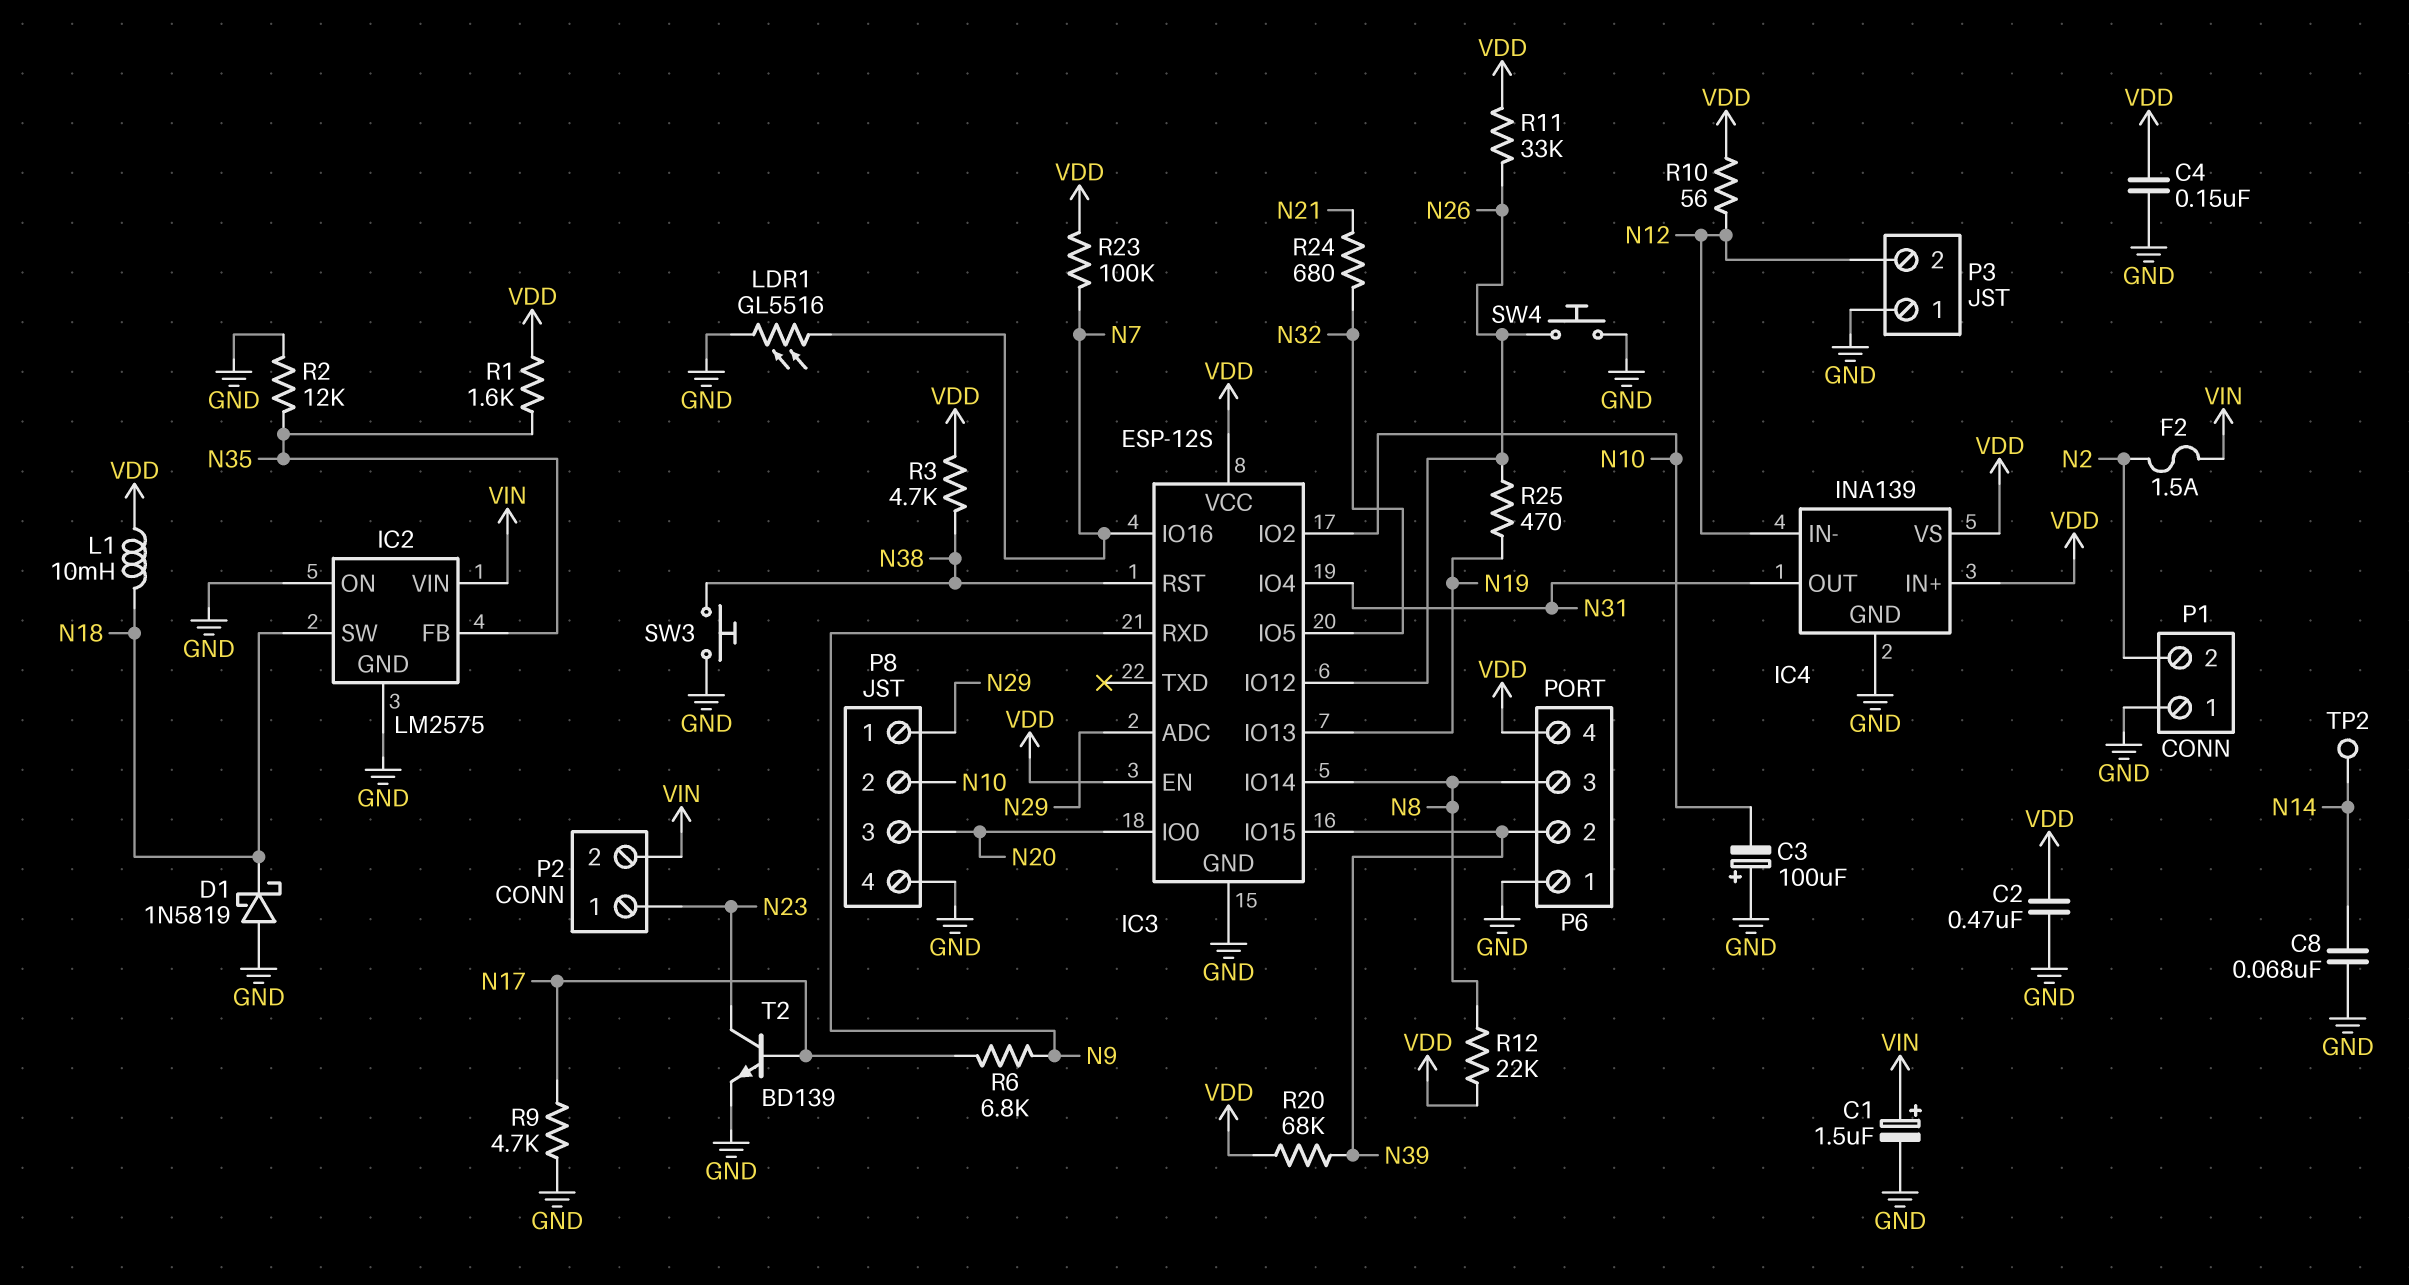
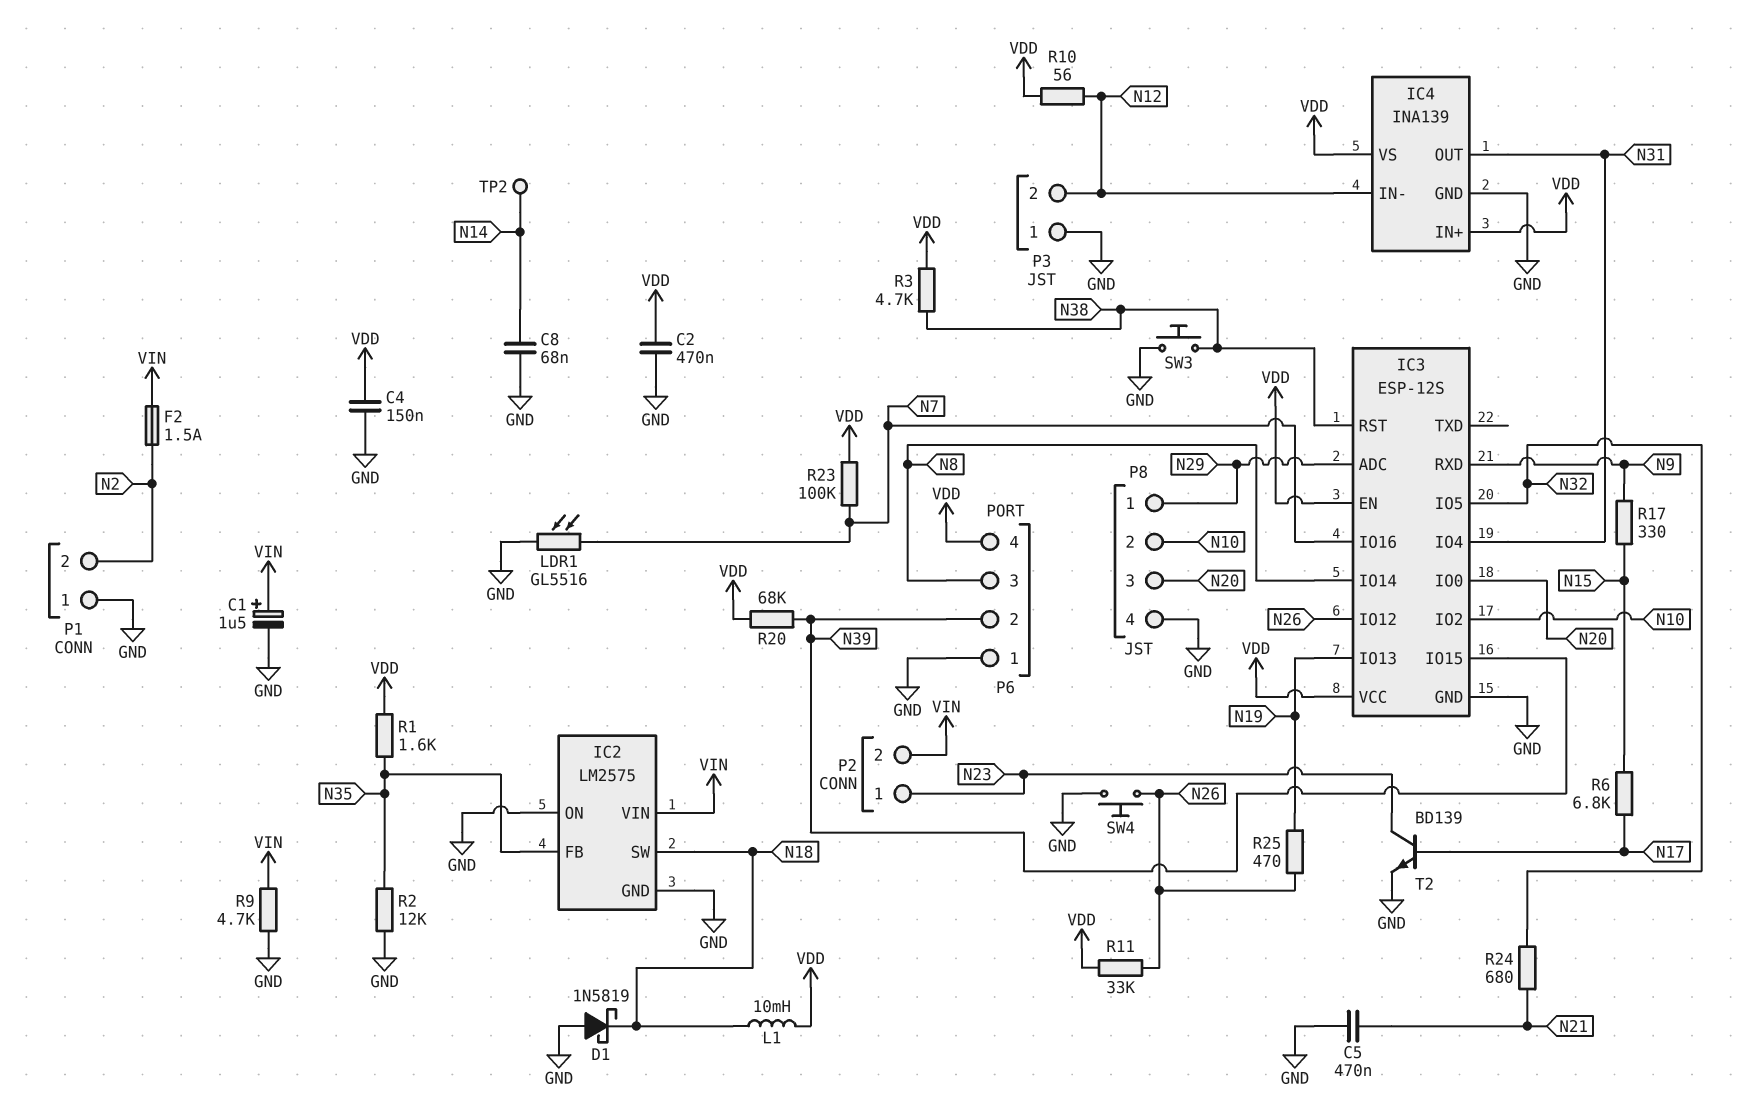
C3: 100uF (plus GND, minus N10) -> none
C5: none -> 470nF (GND, N21)
R6: 6.8k (N9, N17) -> 6.8k (N15, N17)
R9: 4.7k (GND, N17) -> 4.7k (GND, VIN)
R12: 22k (N8, VDD) -> none
R17: none -> 330 (N9, N15)

